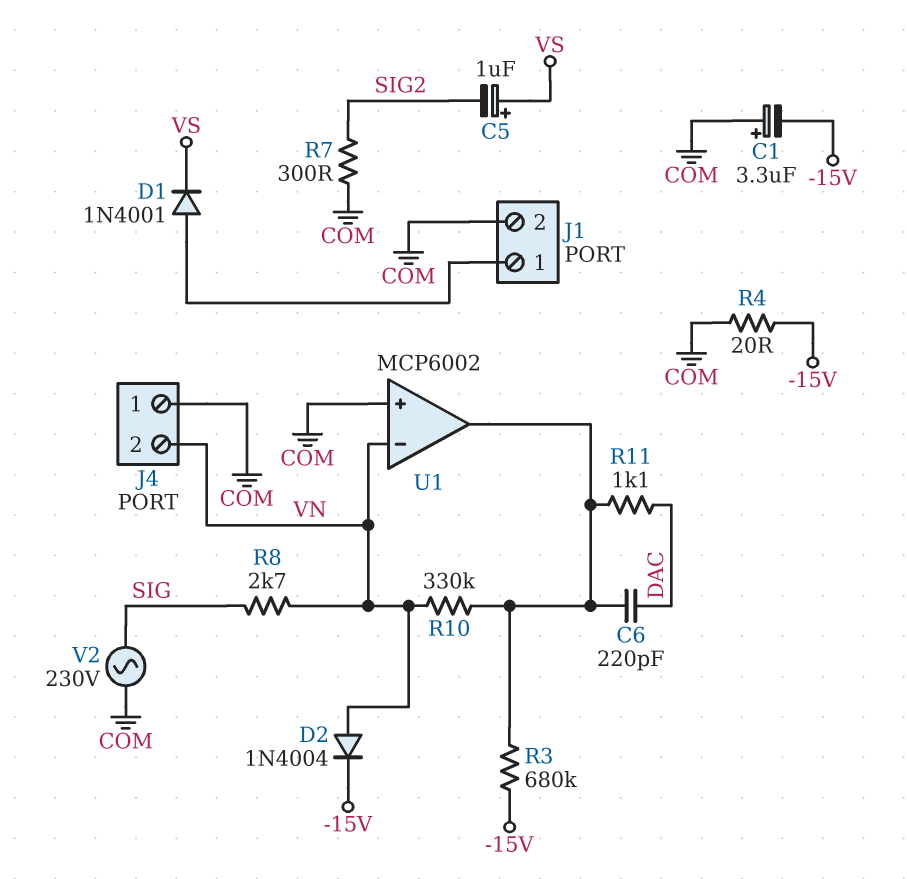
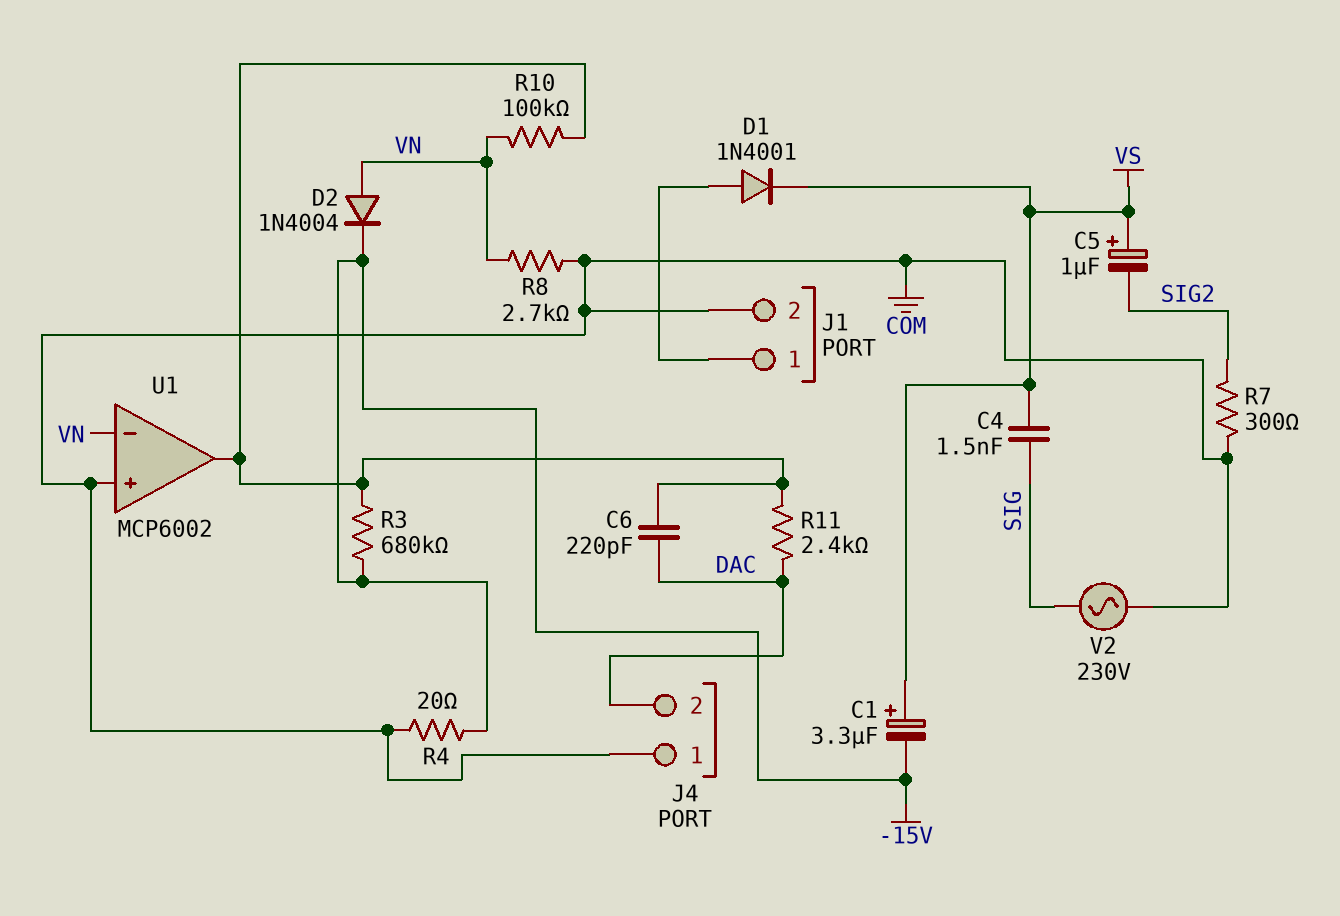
C1: 3.3uF (plus COM, minus -15V) -> 3.3uF (plus VS, minus -15V)
C4: none -> 1.5nF (SIG, VS)
J4 pin 2: VN -> DAC
R8: 2.7k (SIG, VN) -> 2.7k (COM, VN)
R10: 330k (U1/out, VN) -> 100k (U1/out, VN)
R11: 1.1k (DAC, U1/out) -> 2.4k (DAC, U1/out)

